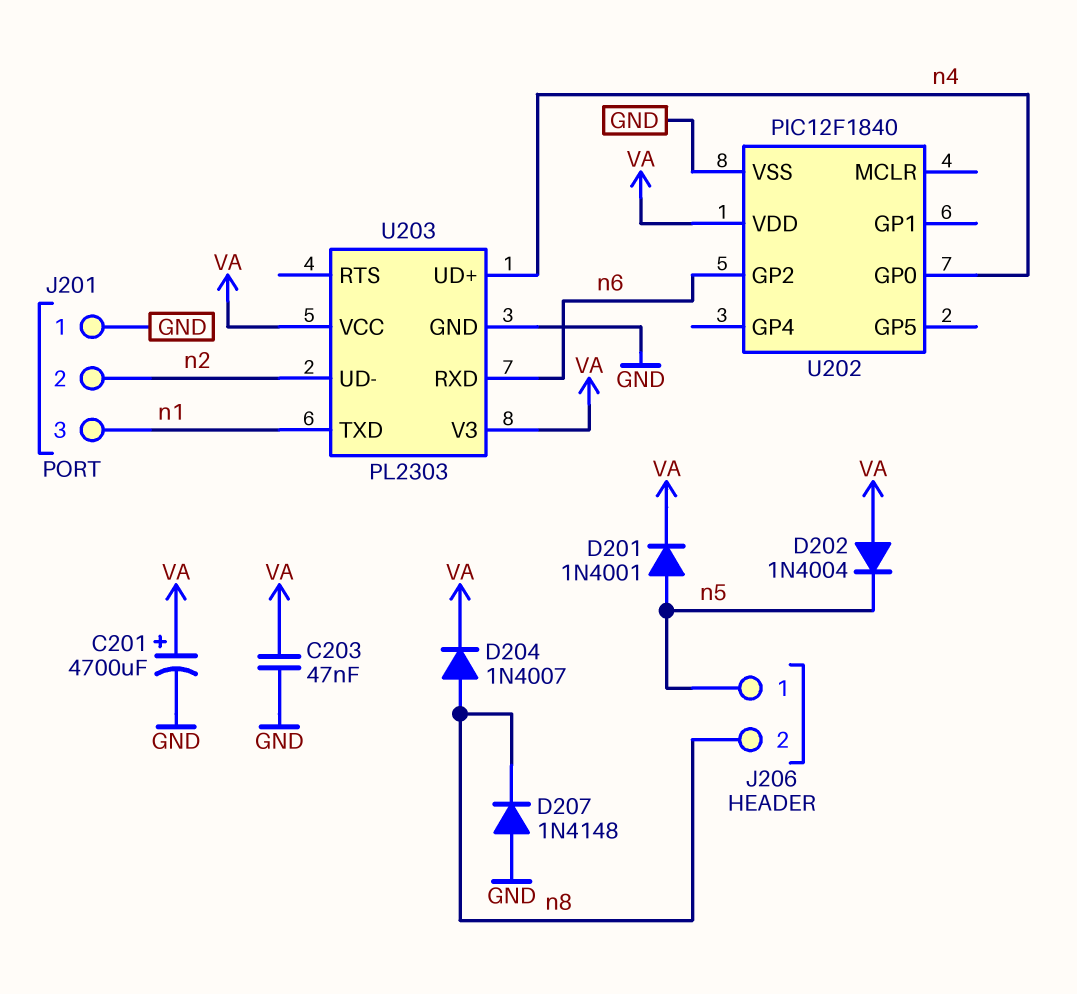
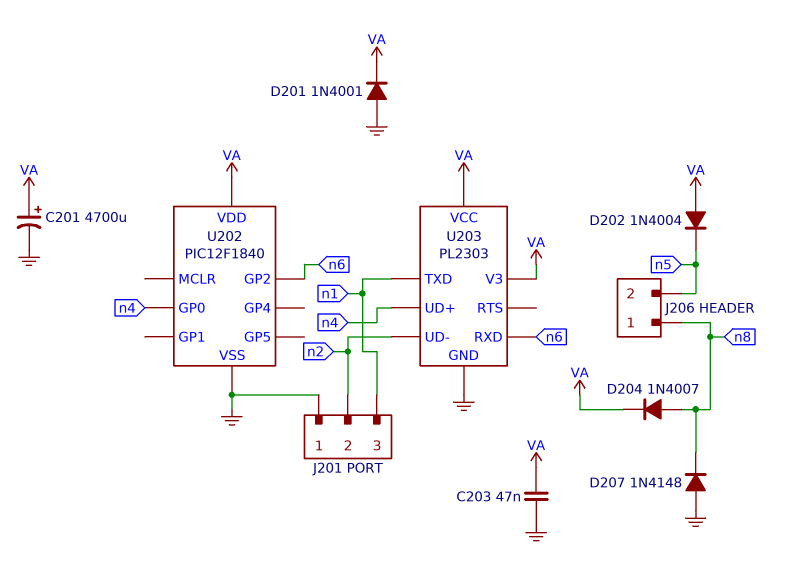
D201: diode 1N4001 (A n5, K VA) -> diode 1N4001 (A GND, K VA)
J206 pin 1: n5 -> n8
J206 pin 2: n8 -> n5

